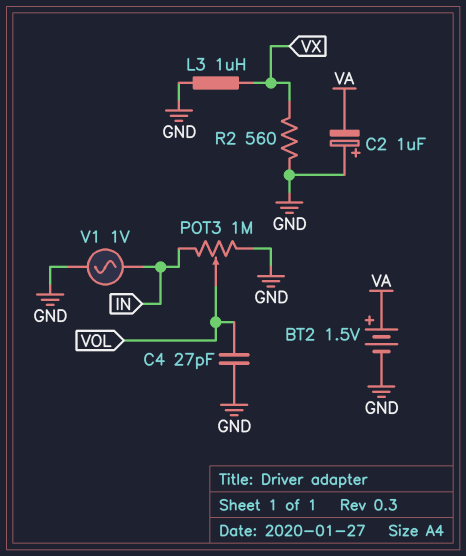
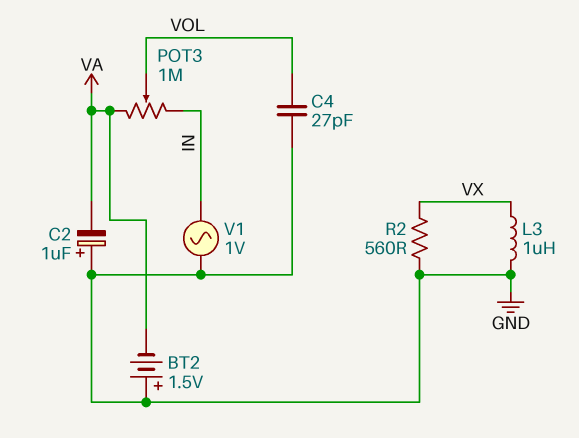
BT2: 1.5V (plus VA, minus GND) -> 1.5V (plus GND, minus VA)
POT3: 1M (GND, IN, wiper VOL) -> 1M (IN, VA, wiper VOL)

